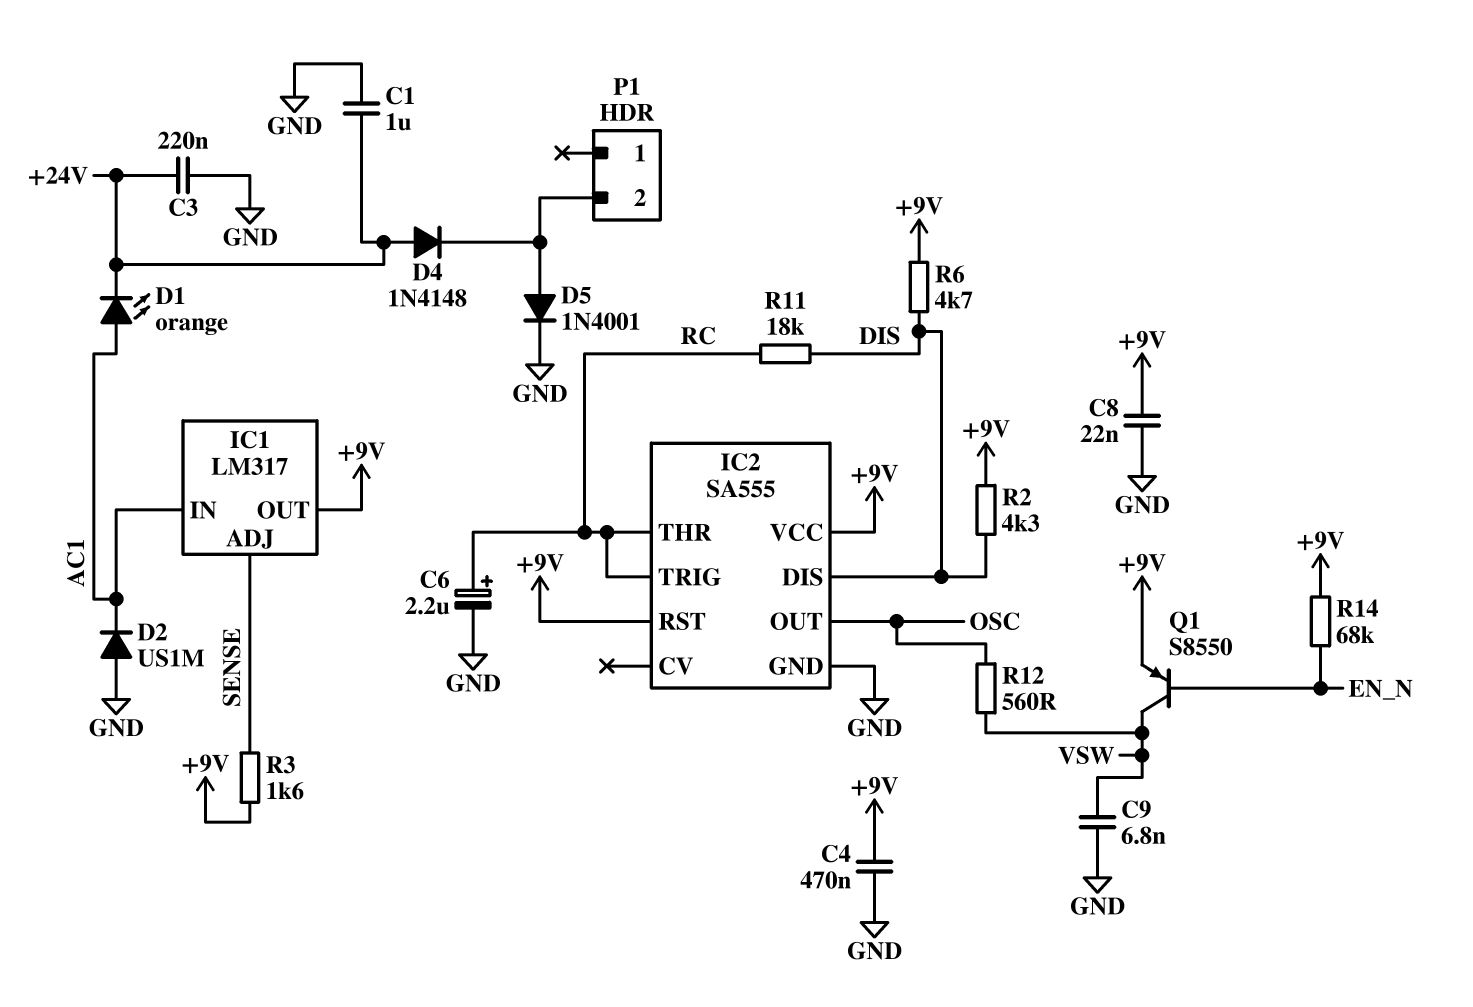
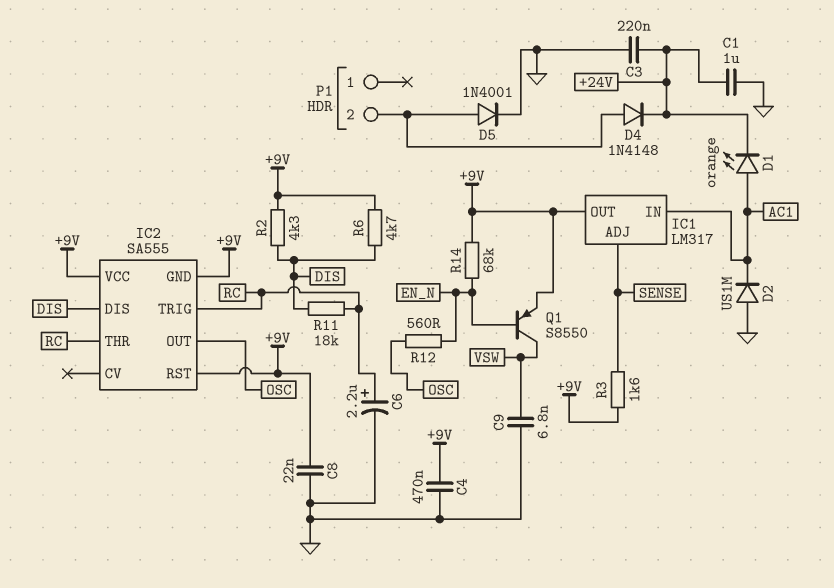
D4: diode 1N4148 (A +24V, K P1/2) -> diode 1N4148 (A P1/2, K +24V)
IC2 pin GND: GND -> +9V
R12: 560 (OSC, VSW) -> 560 (EN_N, OSC)

